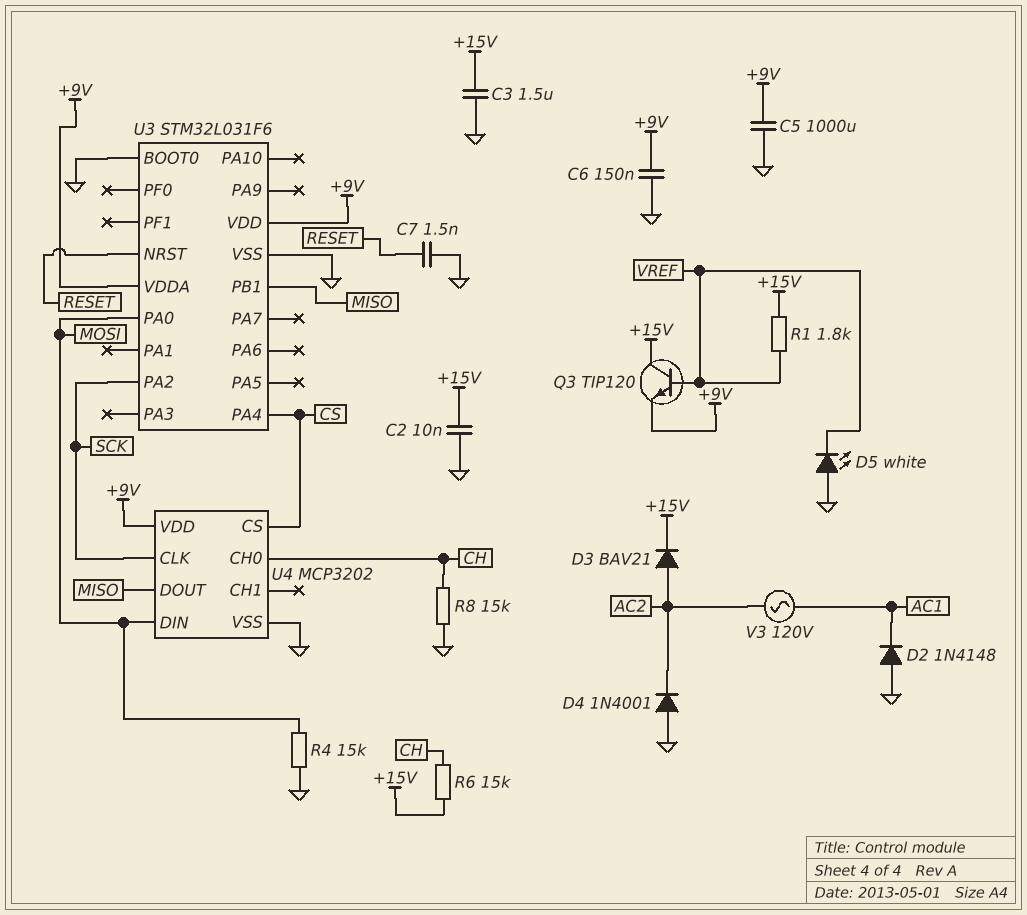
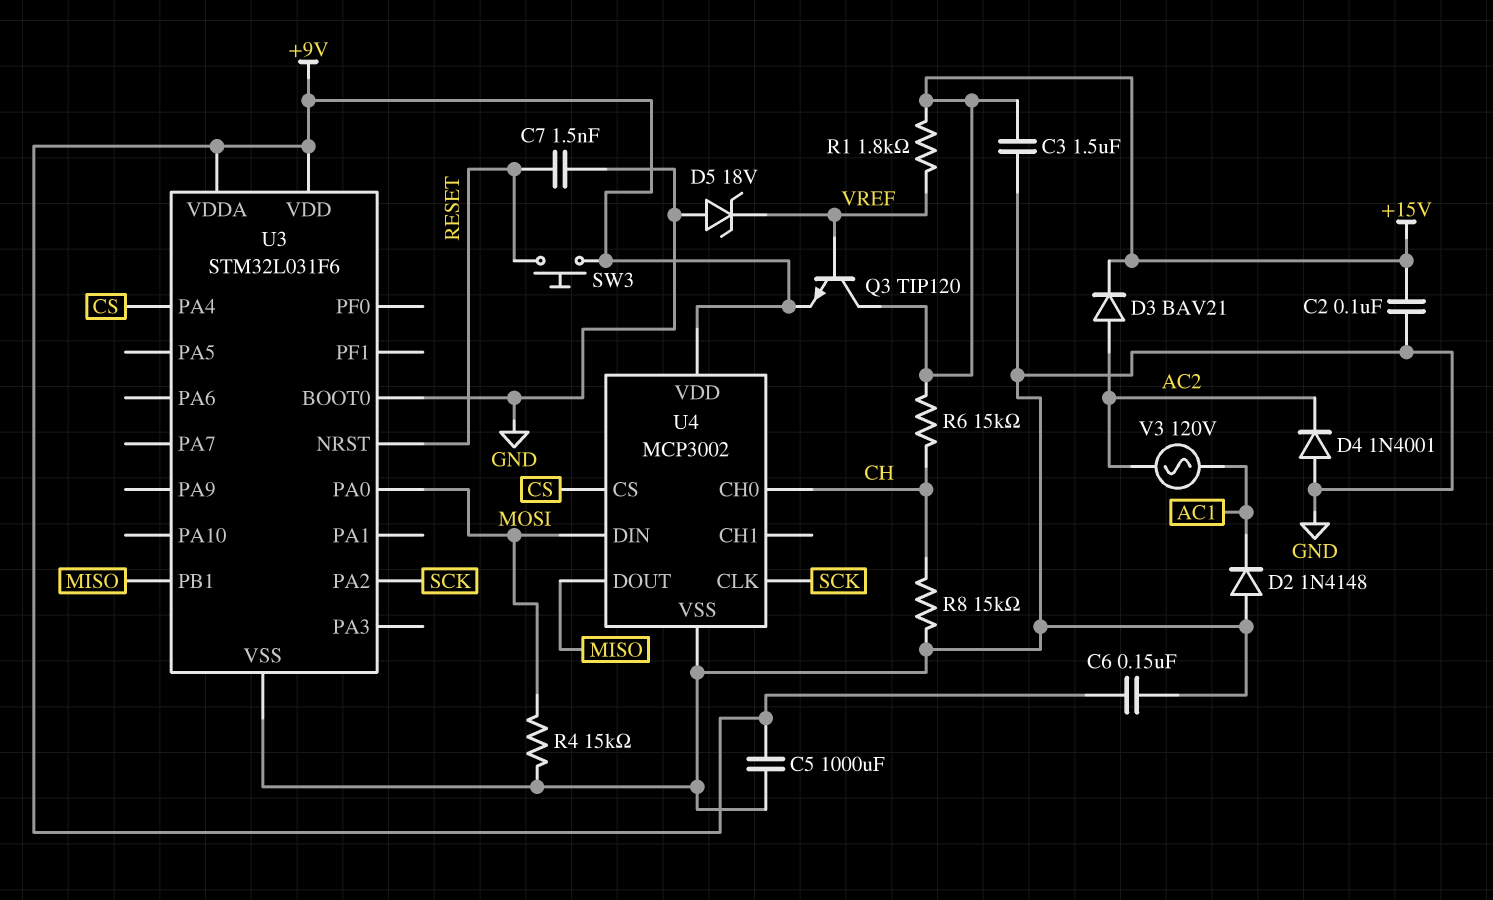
C2: 10nF (+15V, GND) -> 100nF (+15V, GND)
D5: LED white (A GND, K VREF) -> zener 18V (A GND, K VREF)
SW3: none -> button (+9V, RESET)
U4: MCP3202 -> MCP3002

